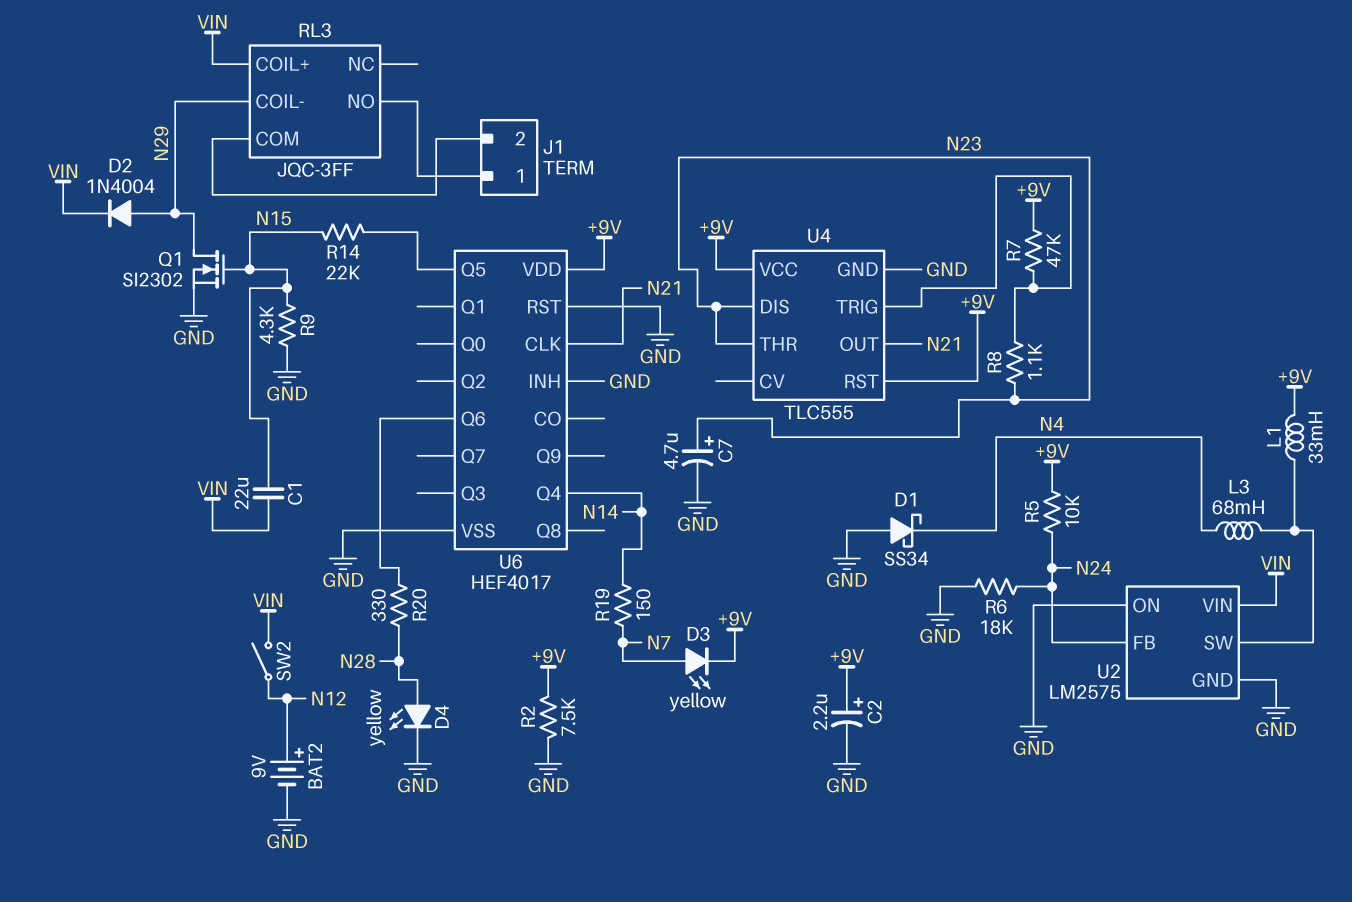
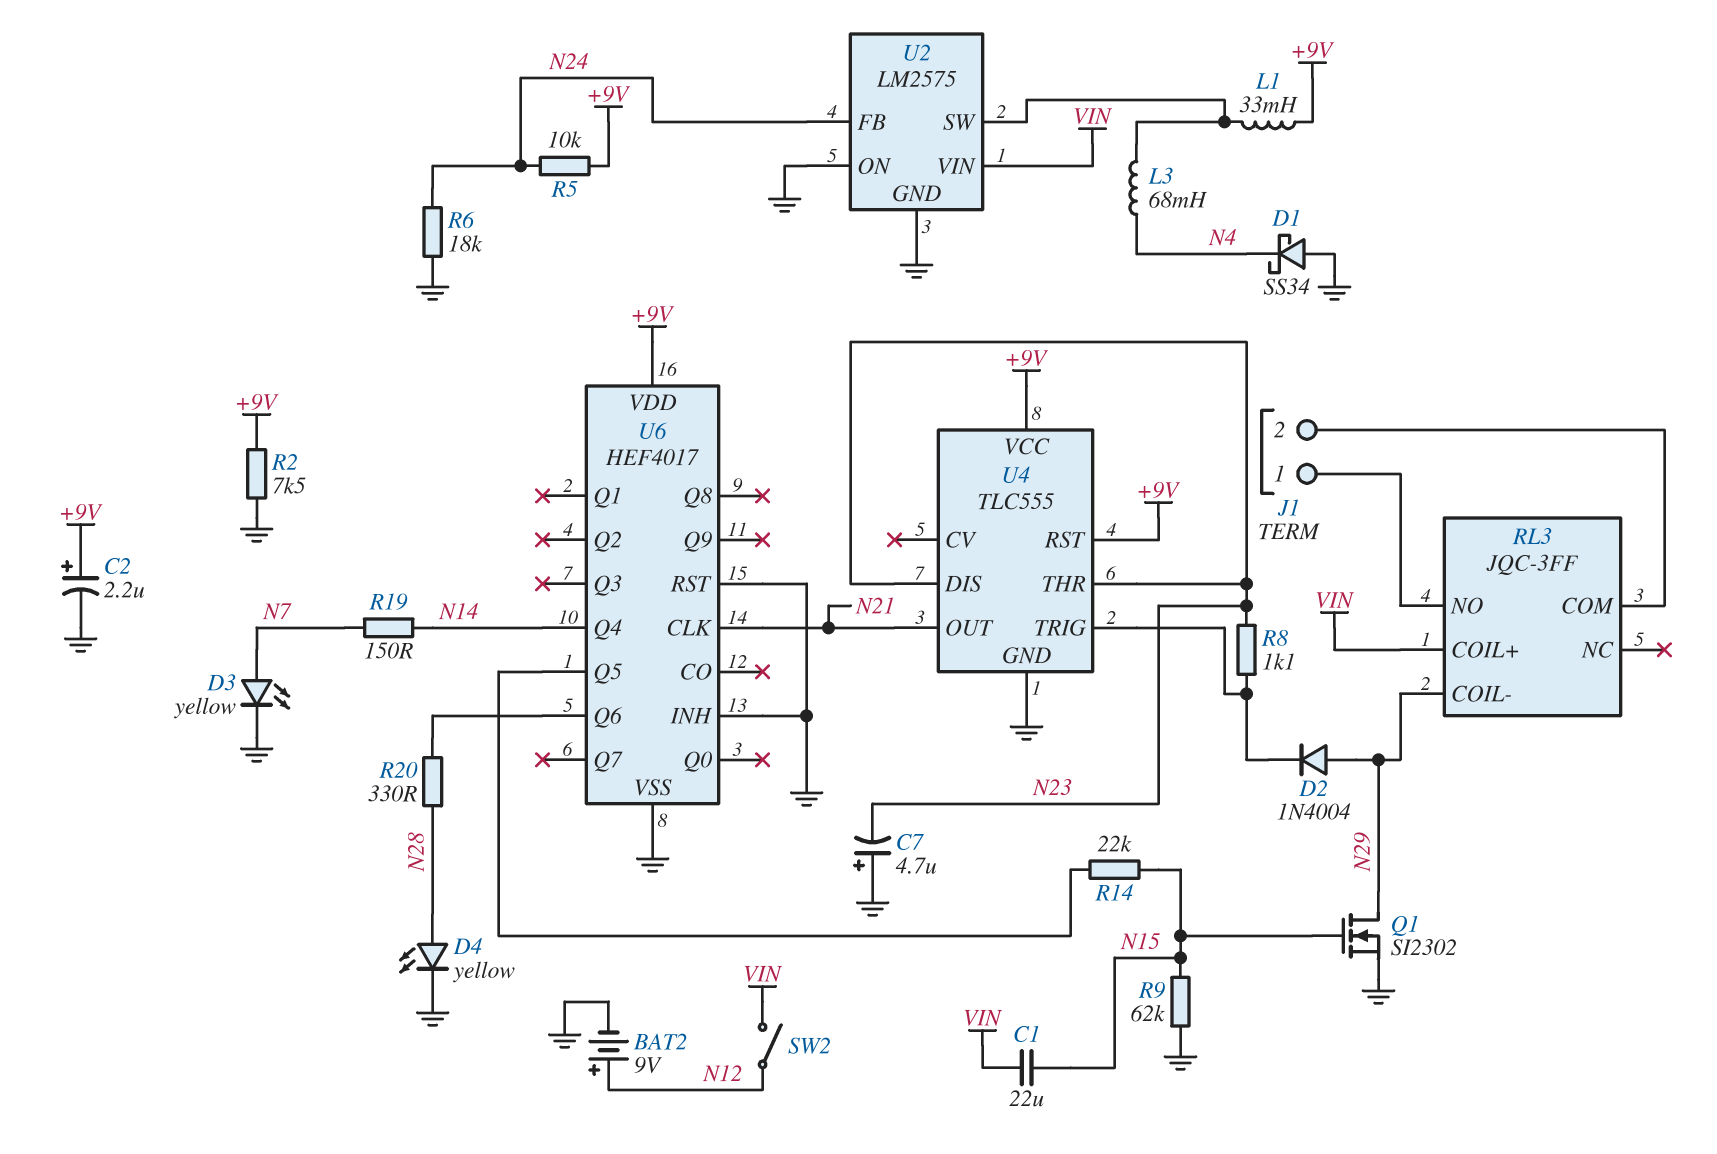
C7: 4.7uF (plus N23, minus GND) -> 4.7uF (plus GND, minus N23)
D2: diode 1N4004 (A N29, K VIN) -> diode 1N4004 (A N29, K U4/TRIG)
D3: LED yellow (A N7, K +9V) -> LED yellow (A N7, K GND)
R7: 47k (+9V, U4/TRIG) -> none
R9: 4.3k (GND, N15) -> 62k (GND, N15)

